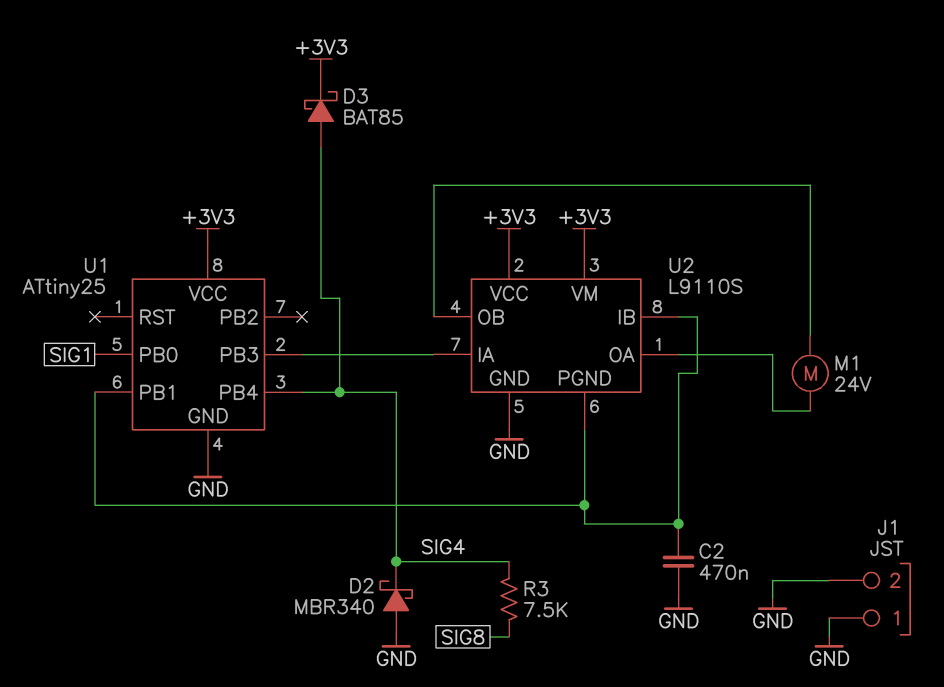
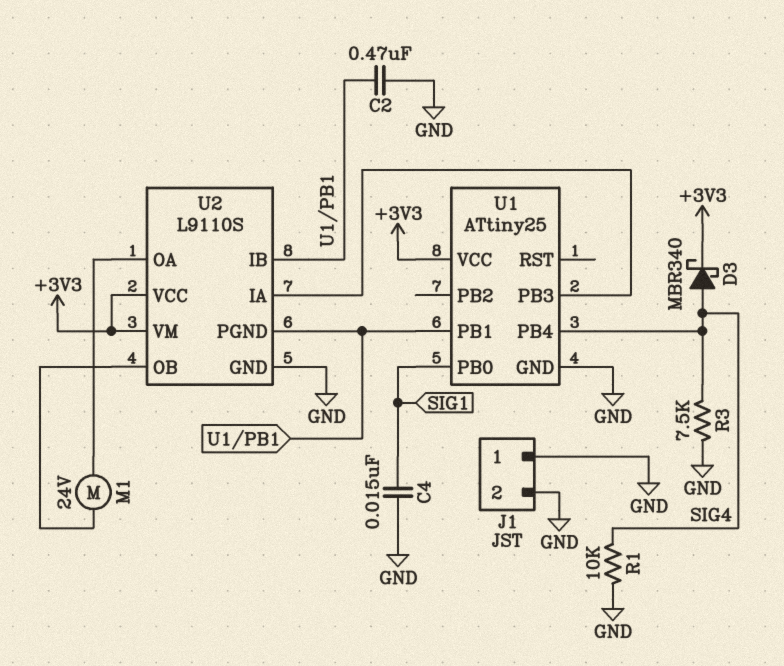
C4: none -> 15nF (GND, SIG1)
D2: schottky MBR340 (A GND, K SIG4) -> none
D3: schottky BAT85 (A SIG4, K +3V3) -> schottky MBR340 (A SIG4, K +3V3)
R1: none -> 10k (GND, SIG4)
R3: 7.5k (SIG4, SIG8) -> 7.5k (GND, SIG4)

